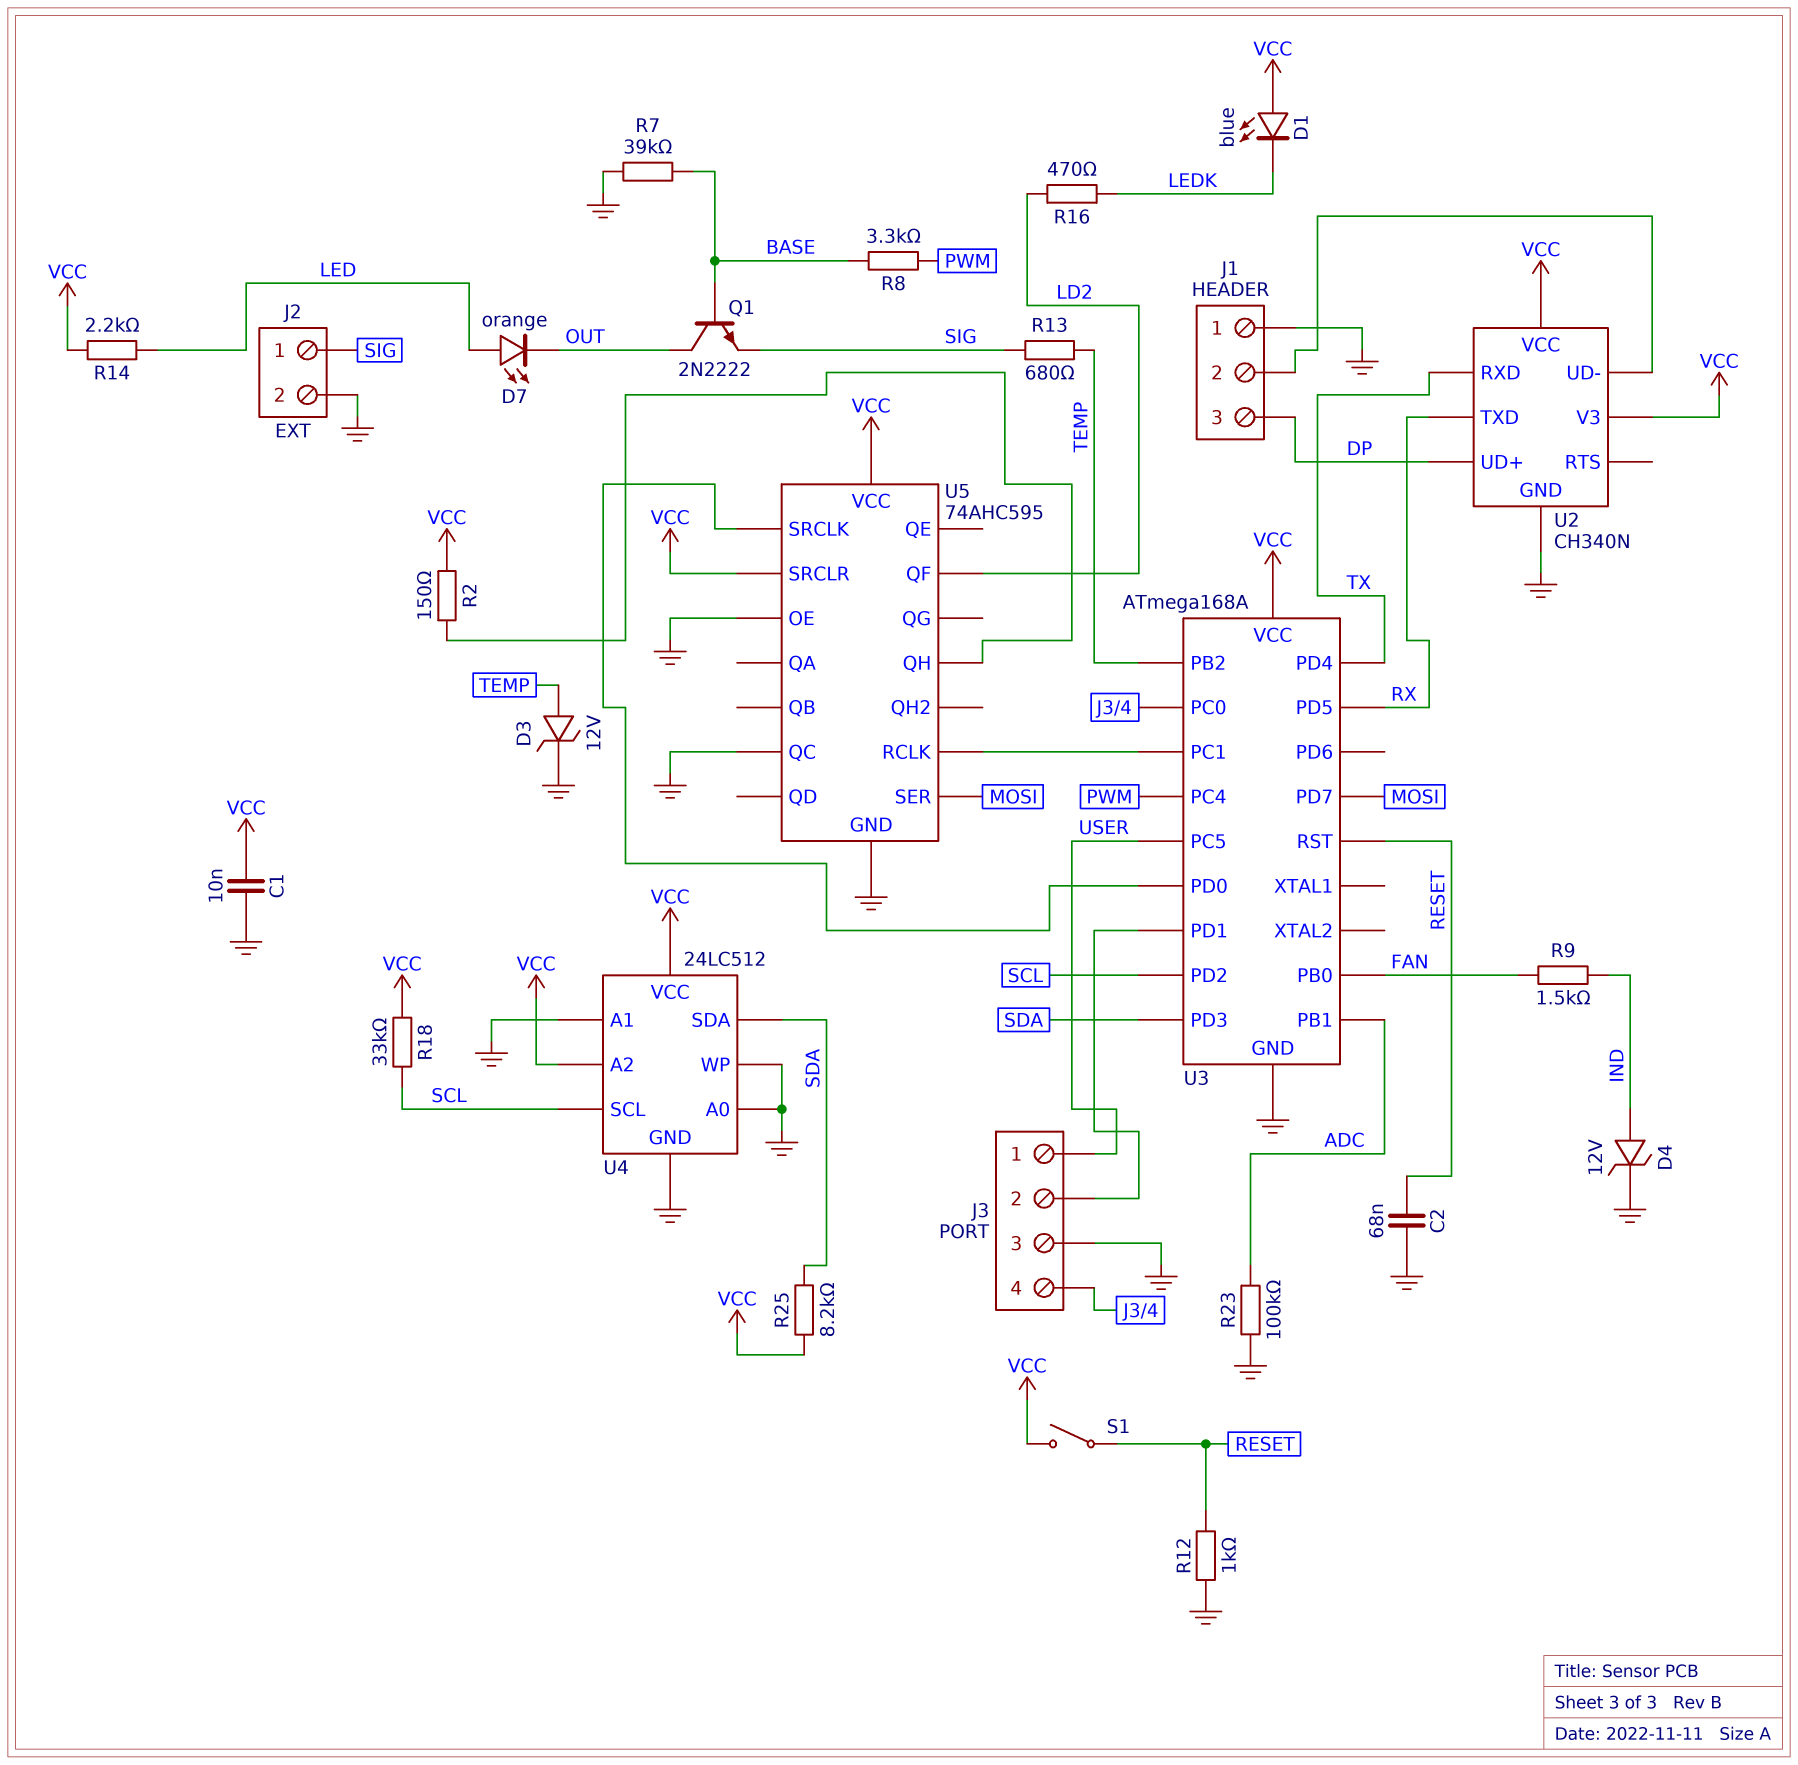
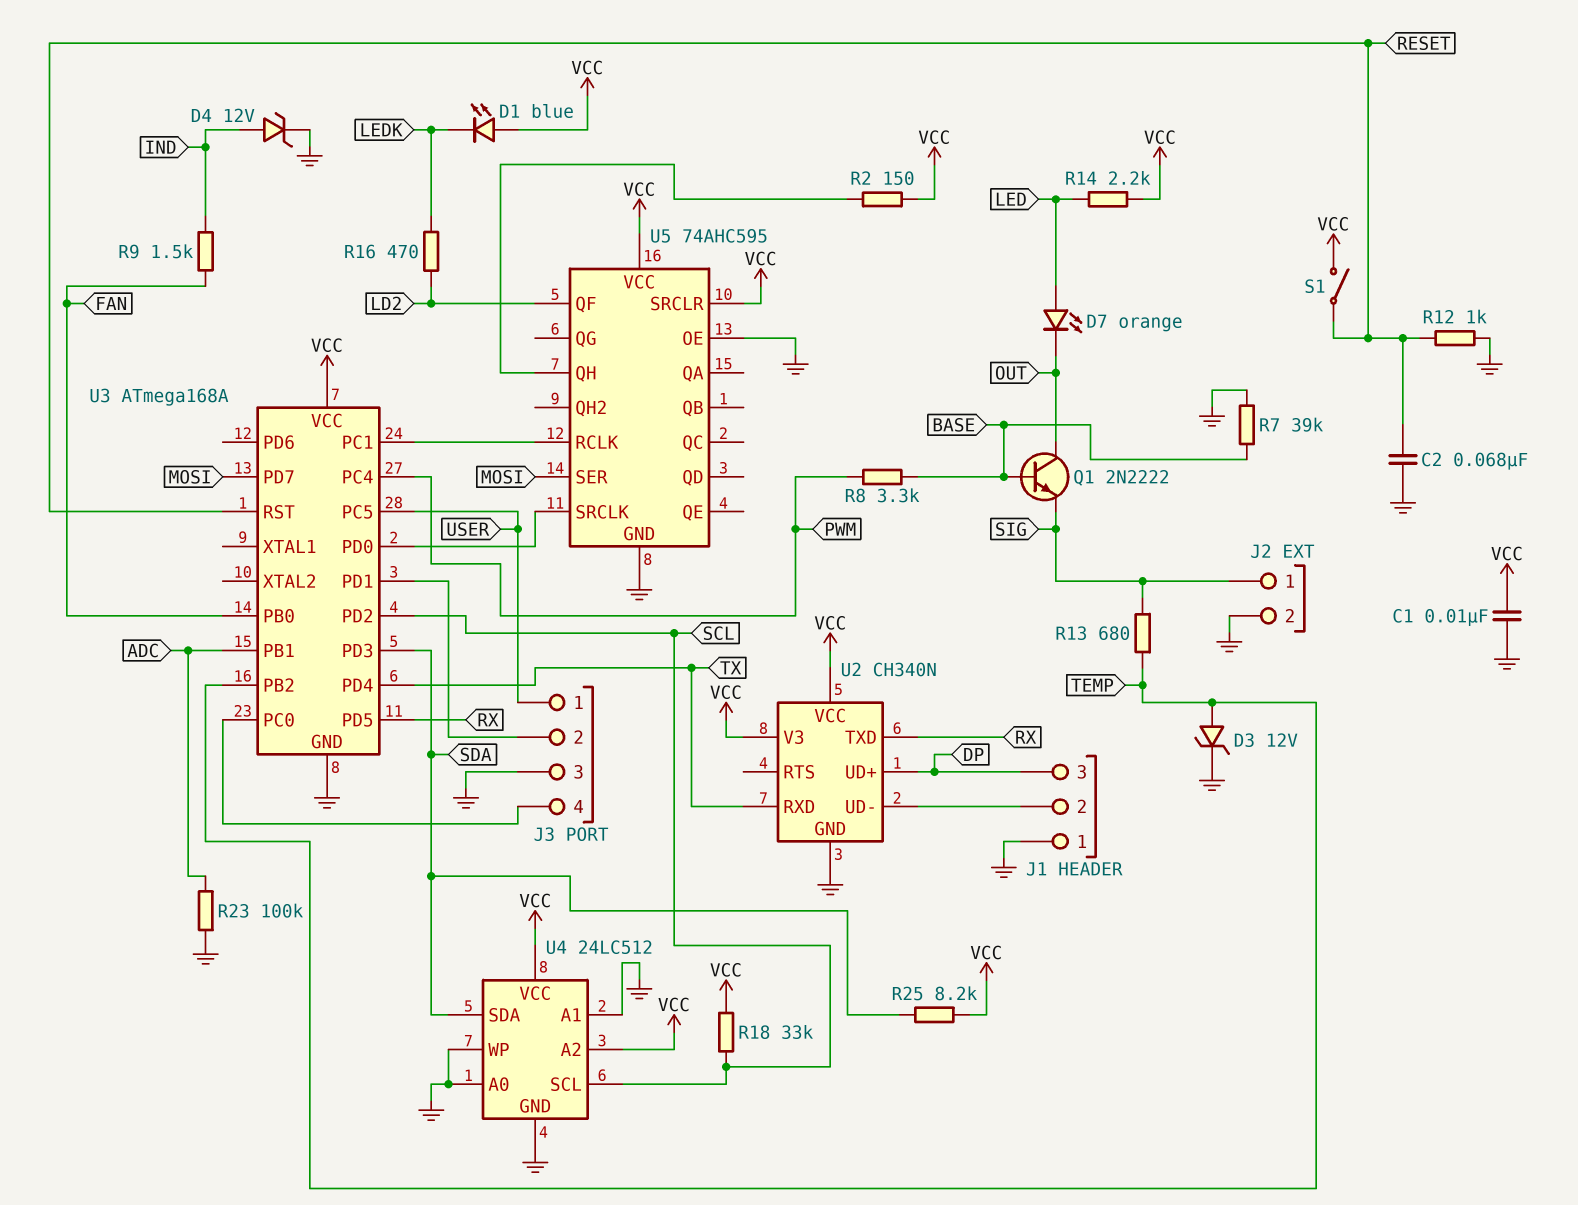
U5 pin QC: GND -> none

